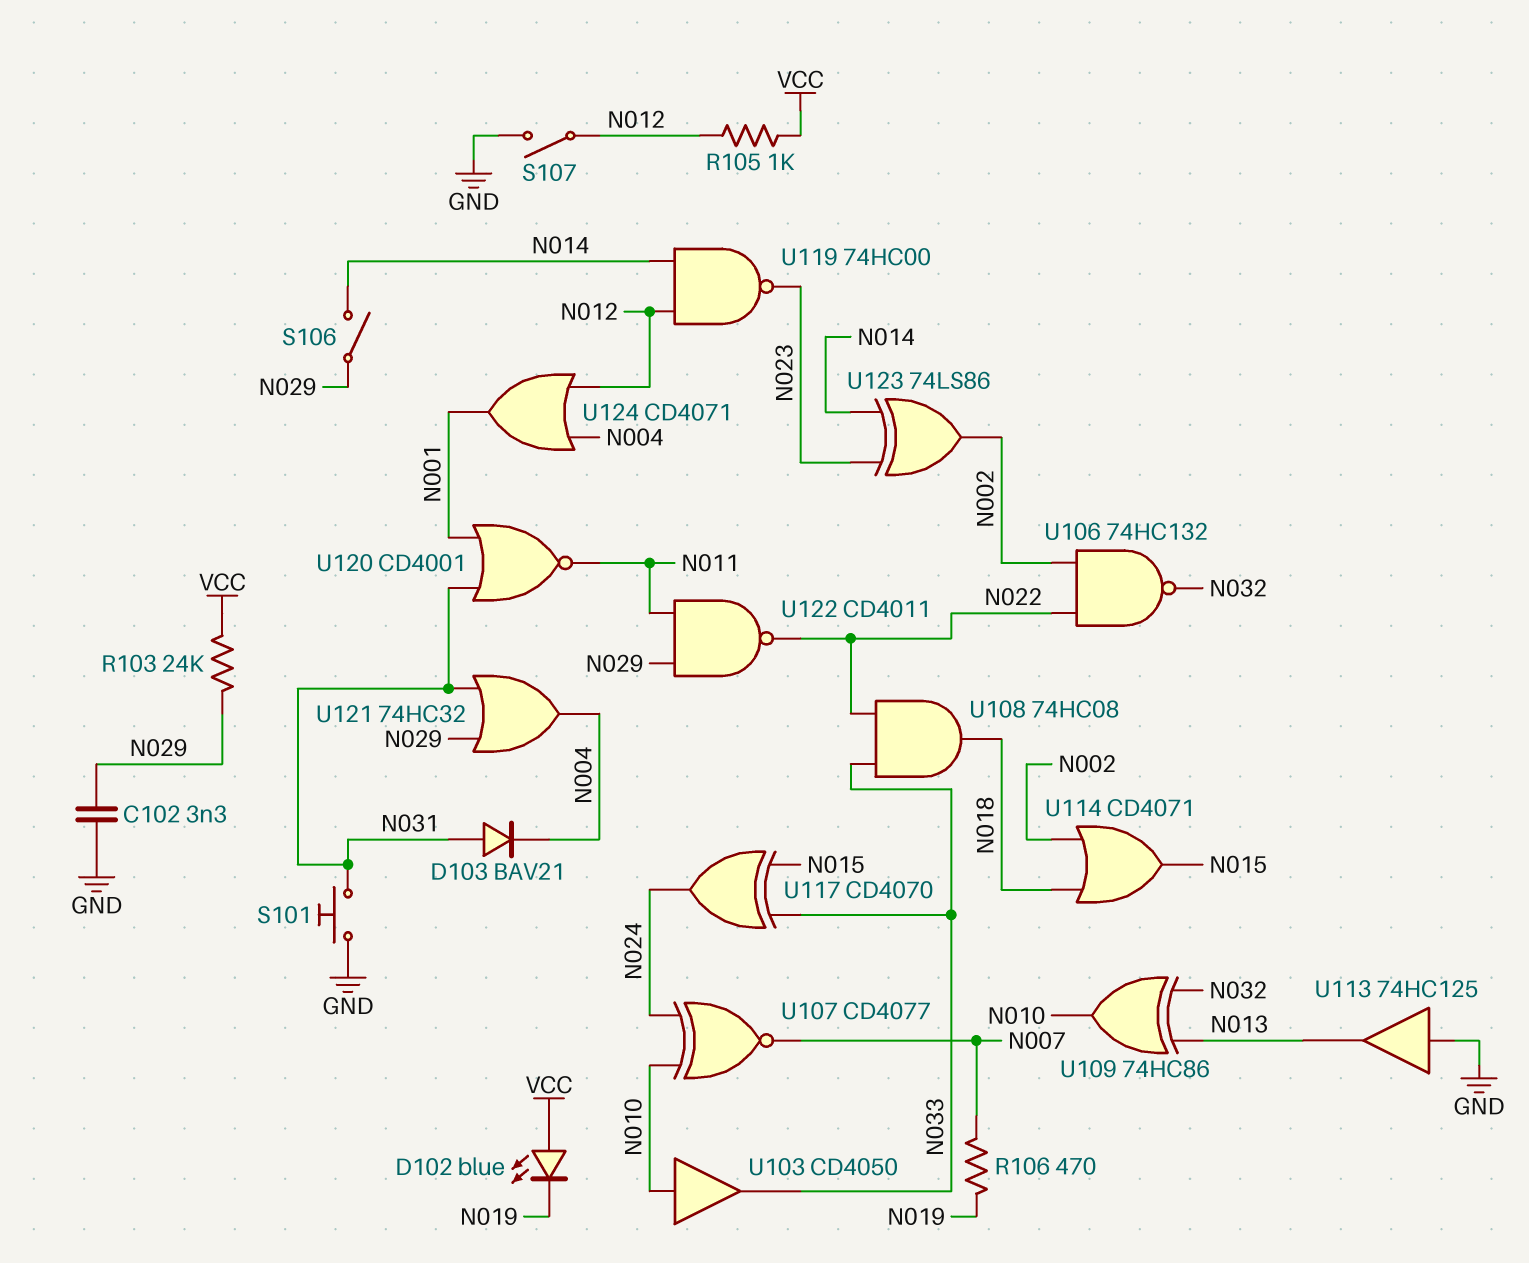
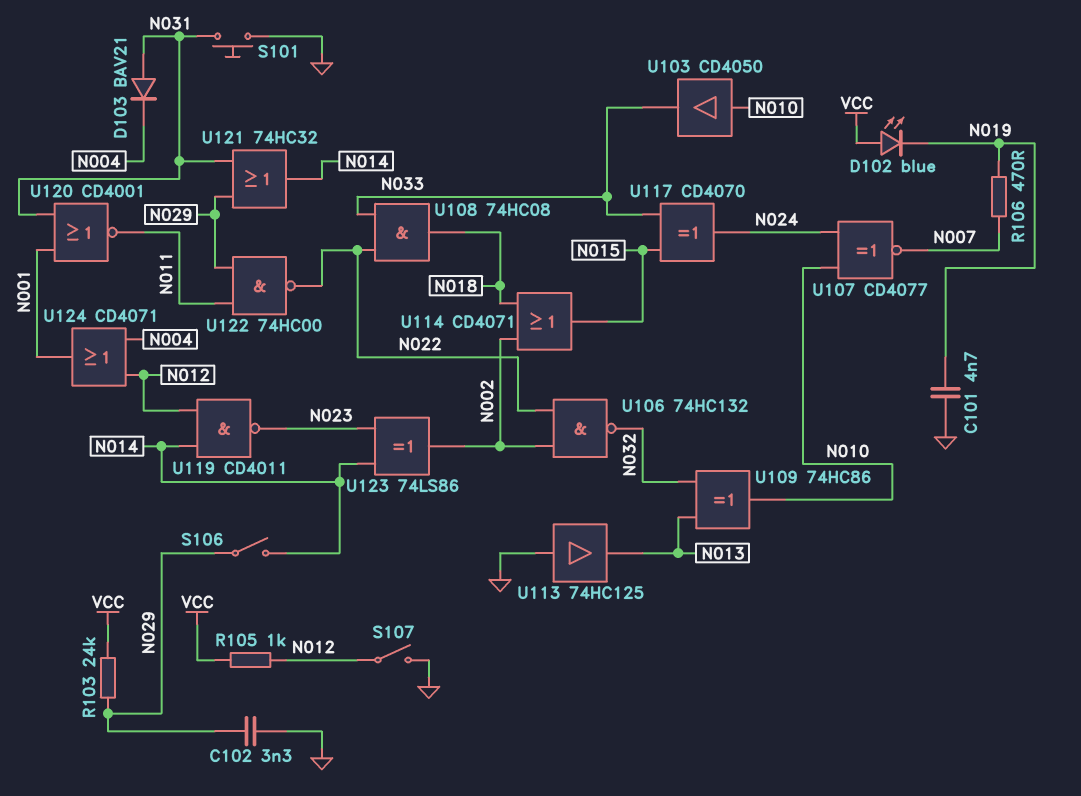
C101: none -> 4.7nF (GND, N019)
U119: NAND 74HC00 (in N012, in N014, out N023) -> NAND CD4011 (in N012, in N014, out N023)
U121: OR 74HC32 (in N029, in N031, out N004) -> OR 74HC32 (in N029, in N031, out N014)
U122: NAND CD4011 (in N011, in N029, out N022) -> NAND 74HC00 (in N011, in N029, out N022)

